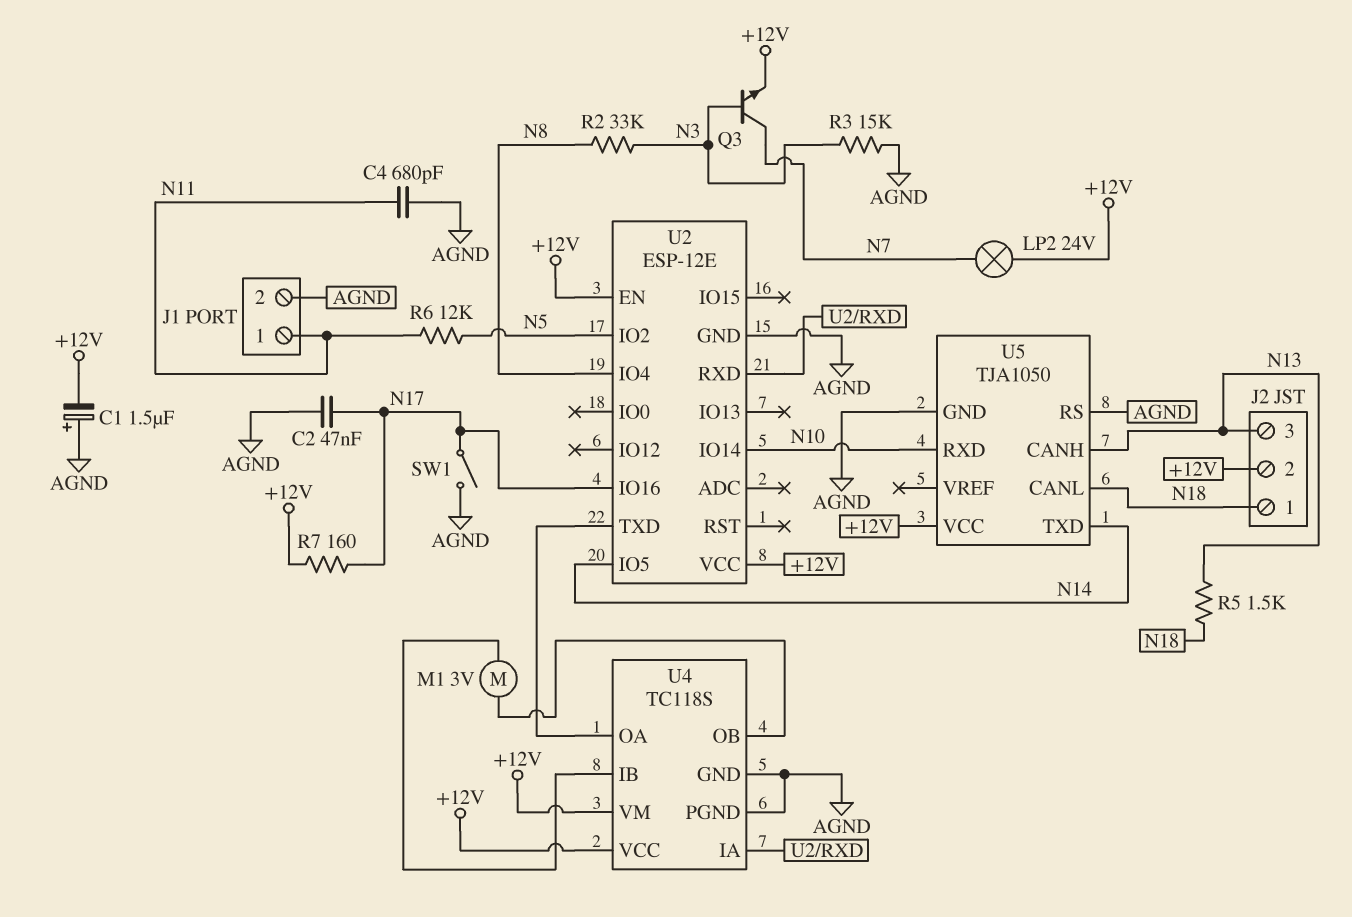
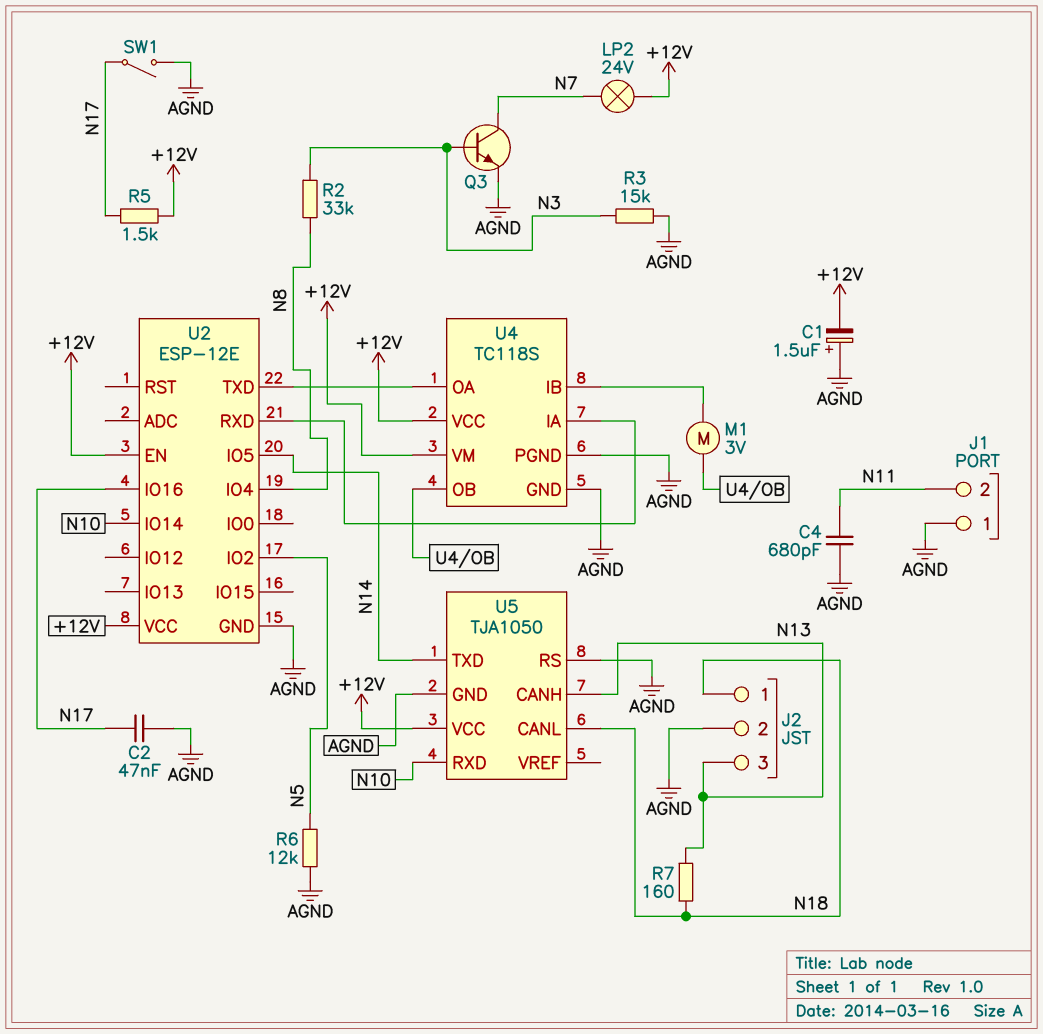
J1 pin 1: N11 -> AGND
J1 pin 2: AGND -> N11
J2 pin 2: +12V -> AGND
Q3: NPN (B N3, C N7, E +12V) -> NPN (B N3, C N7, E AGND)
R5: 1.5k (N13, N18) -> 1.5k (+12V, N17)
R6: 12k (N5, N11) -> 12k (AGND, N5)
R7: 160 (+12V, N17) -> 160 (N13, N18)

